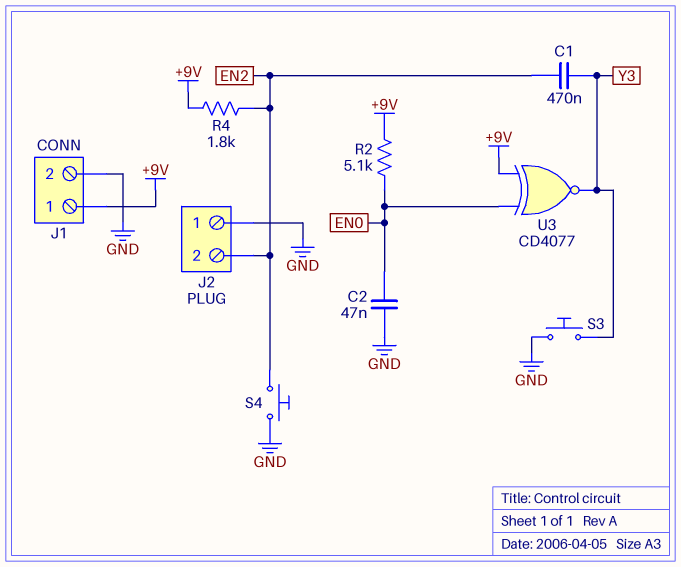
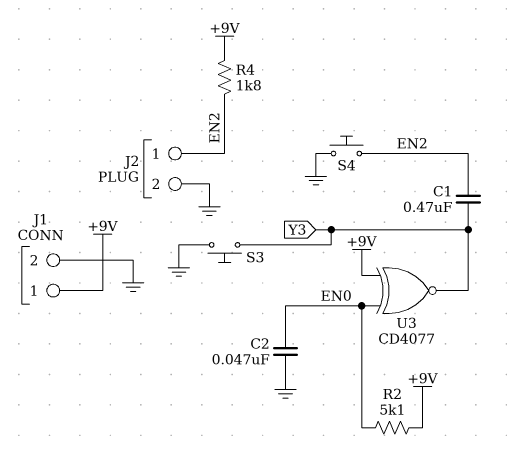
J2 pin 1: GND -> EN2
J2 pin 2: EN2 -> GND

